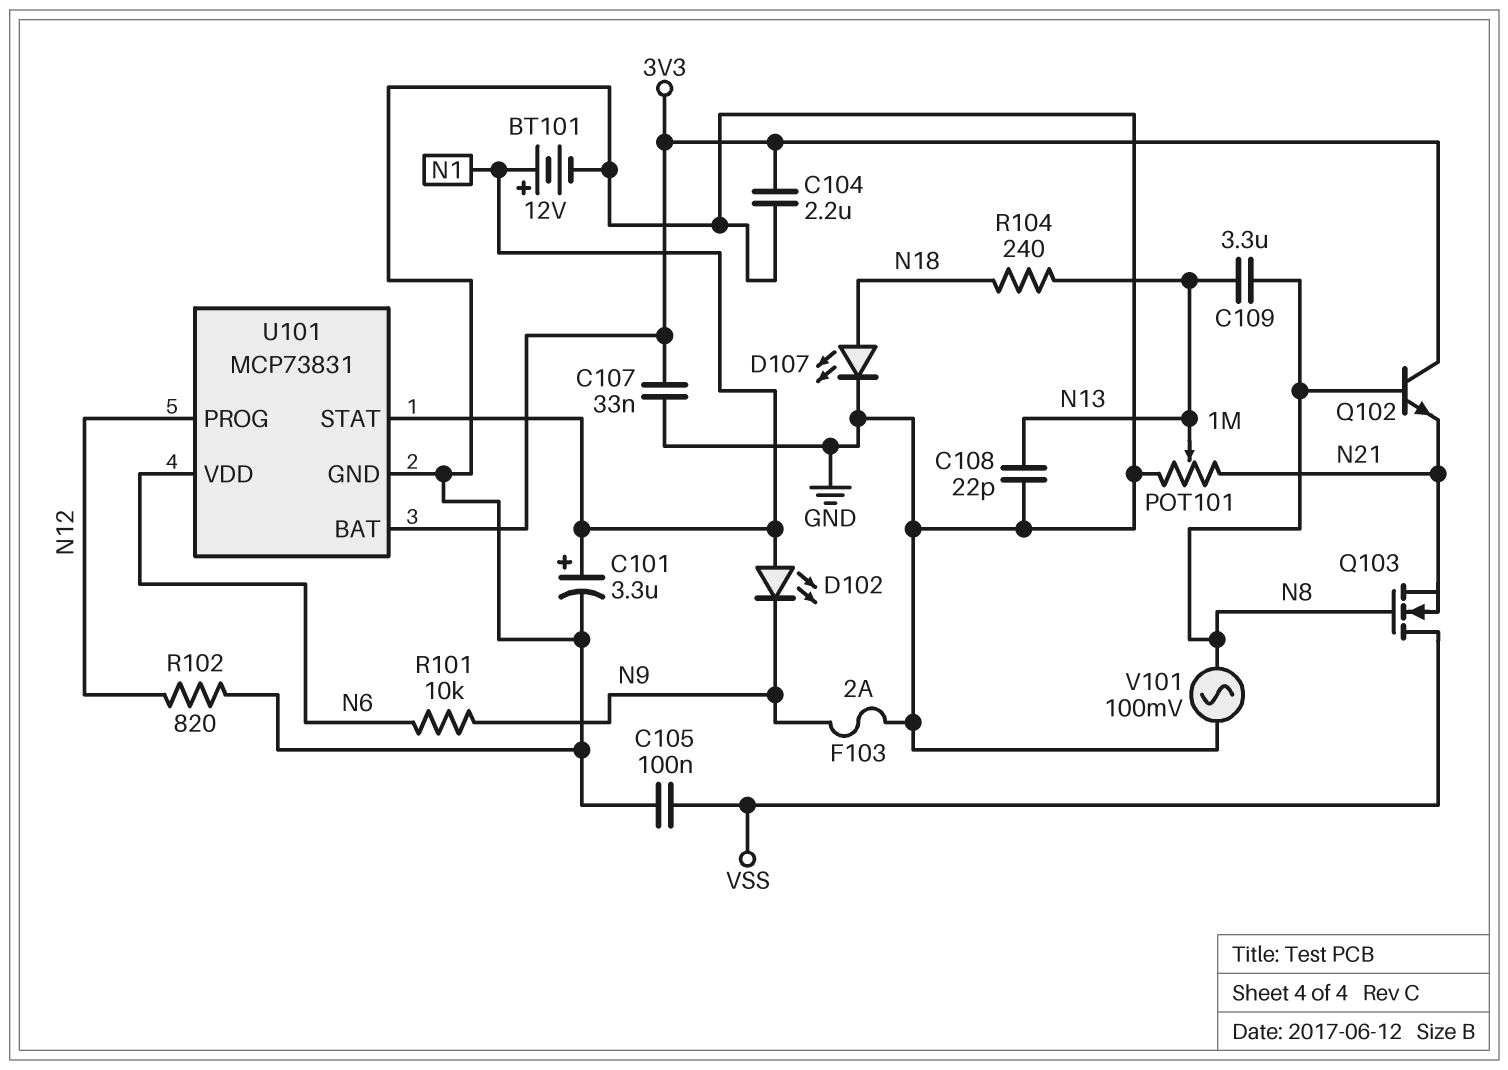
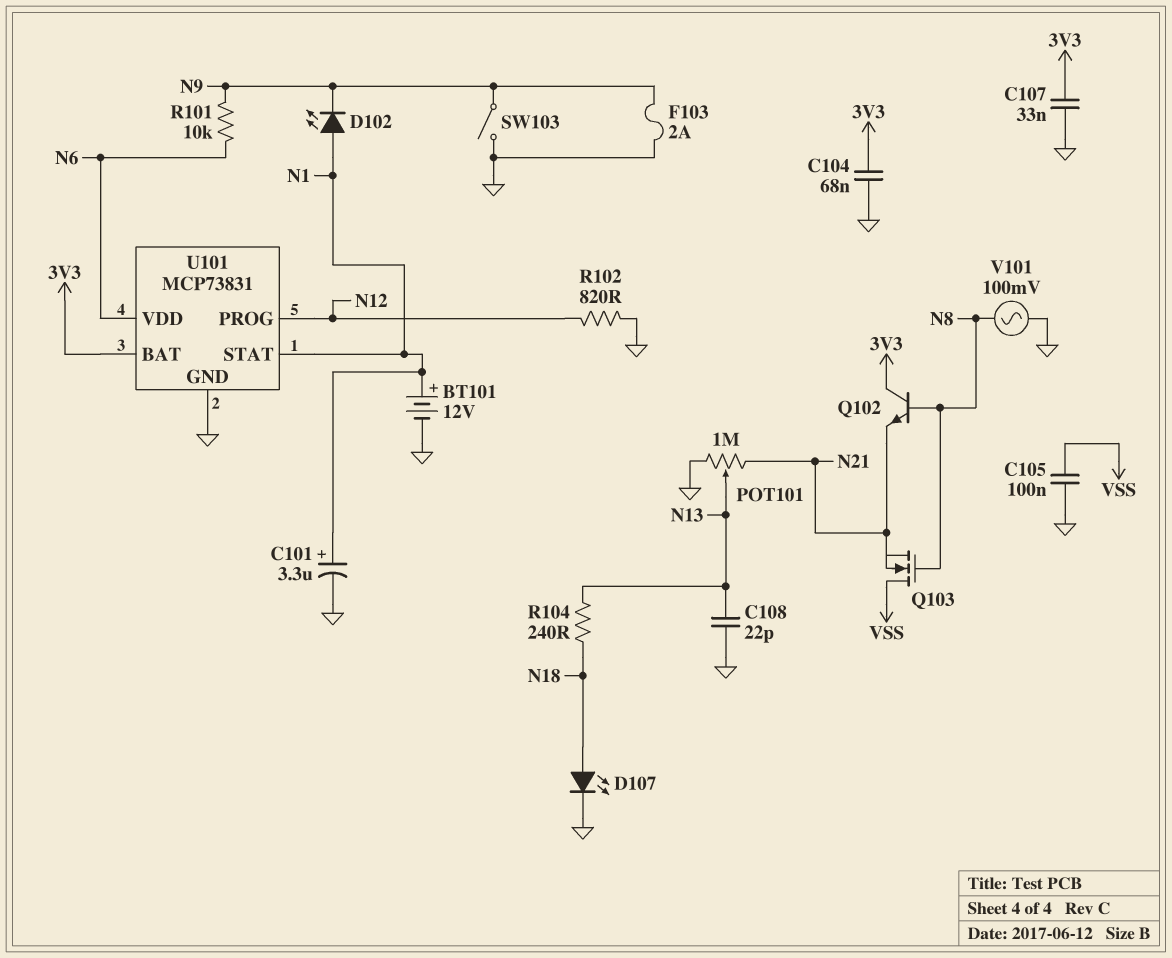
C104: 2.2uF (3V3, GND) -> 68nF (3V3, GND)
C109: 3.3uF (N8, N13) -> none
SW103: none -> switch (GND, N9)

